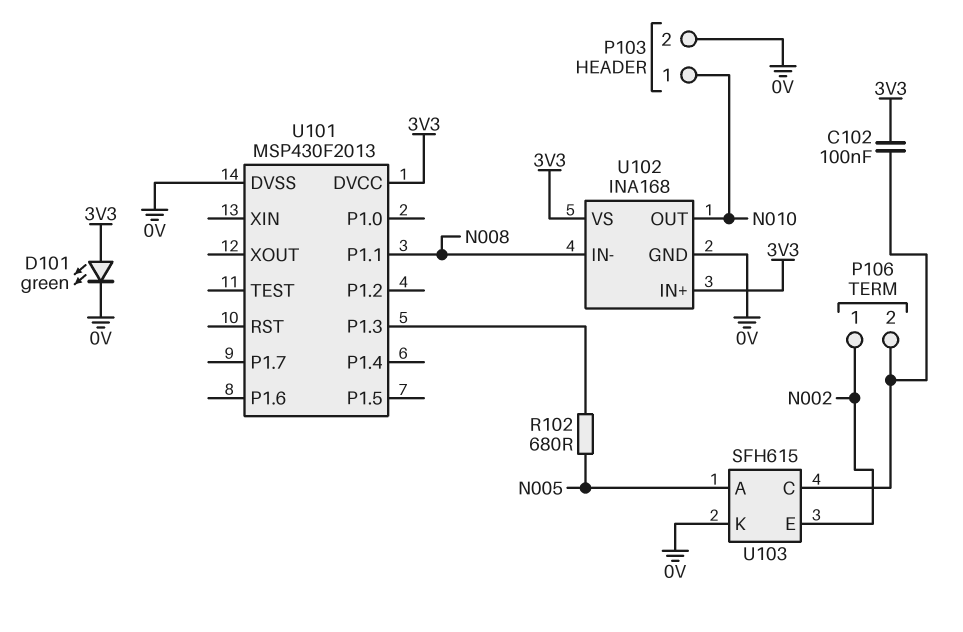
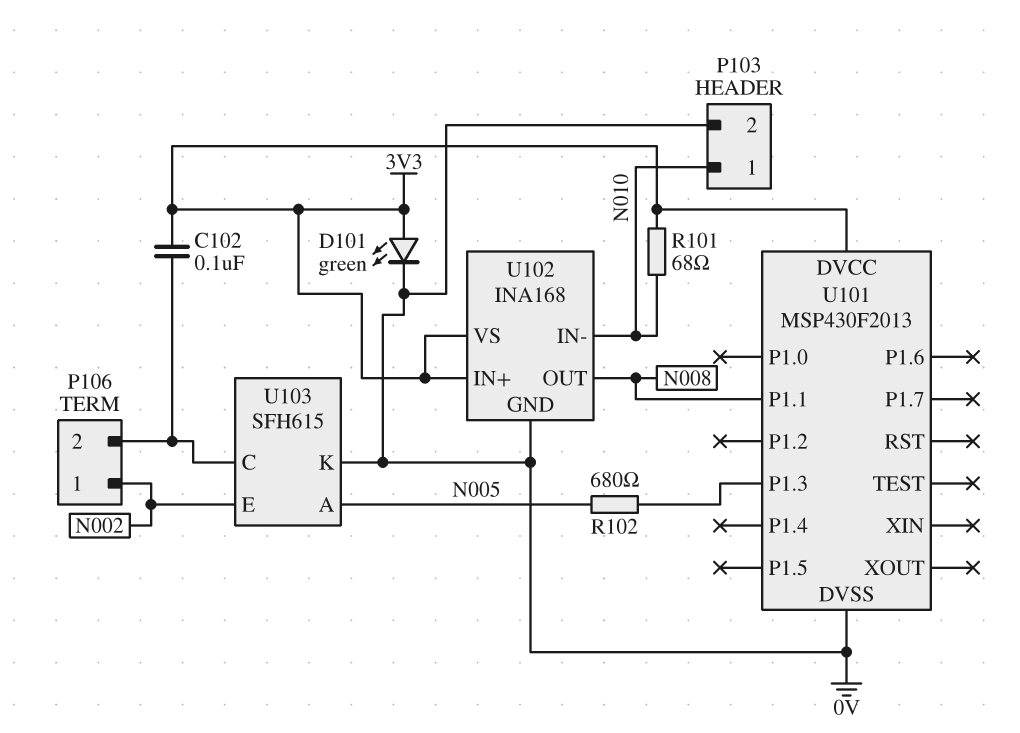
R101: none -> 68 (3V3, N010)
U102 pin IN-: N008 -> N010
U102 pin OUT: N010 -> N008

